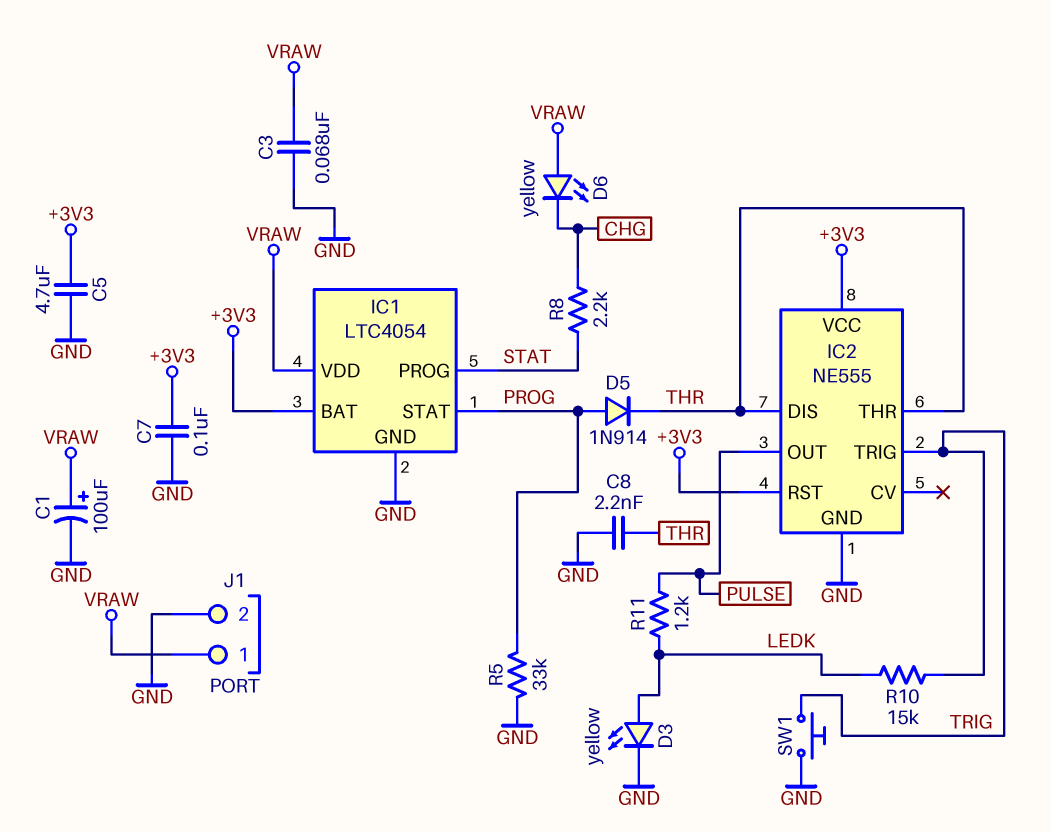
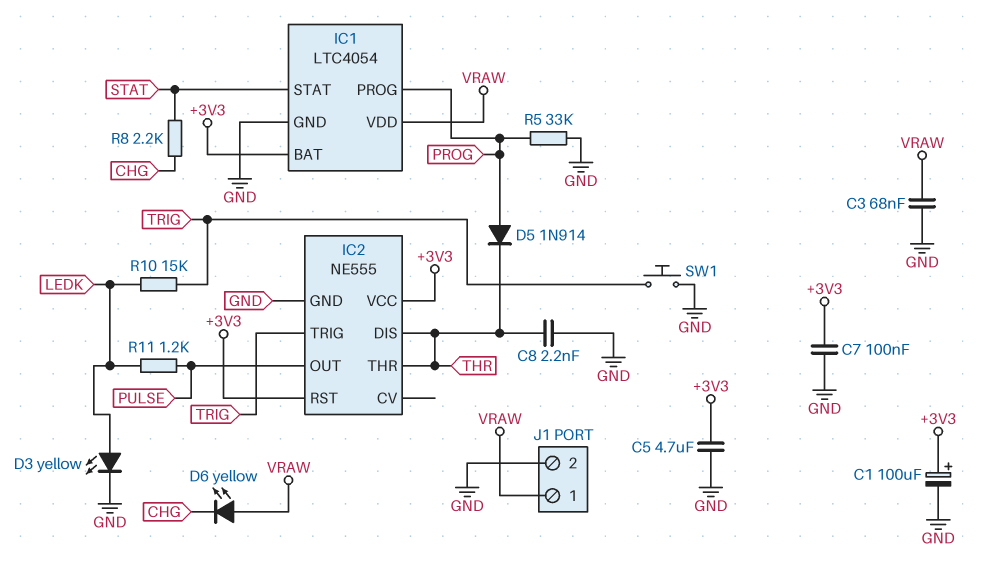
C1: 100uF (plus VRAW, minus GND) -> 100uF (plus +3V3, minus GND)
IC1 pin PROG: STAT -> PROG
IC1 pin STAT: PROG -> STAT

